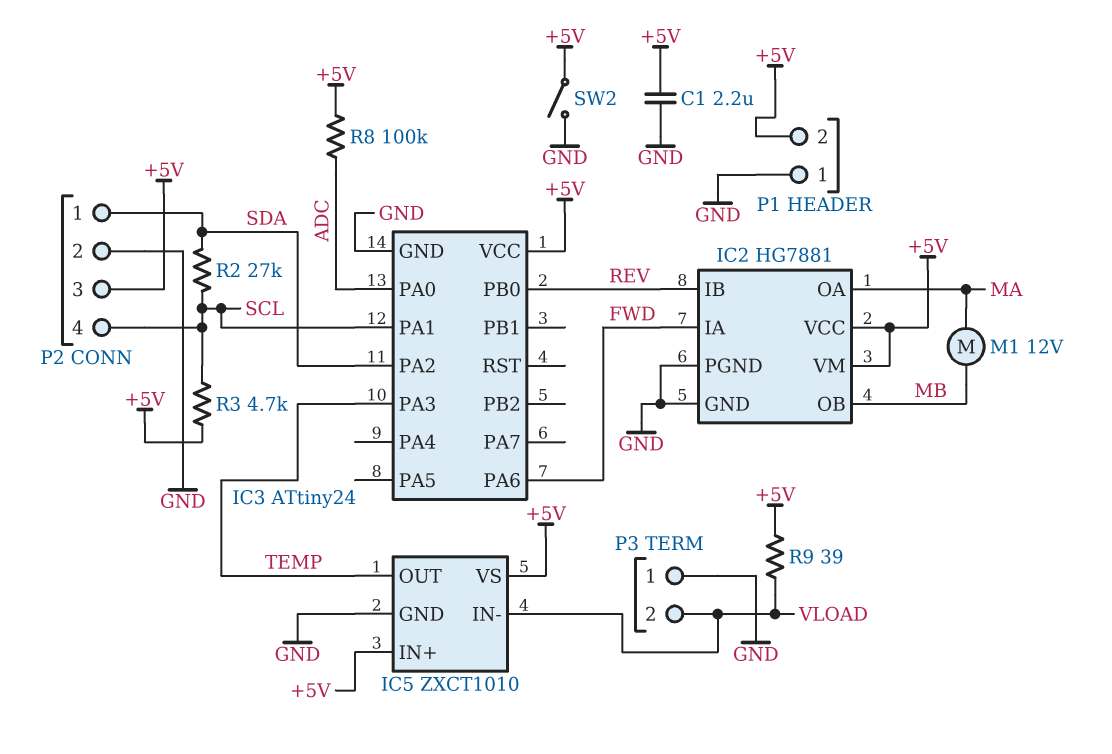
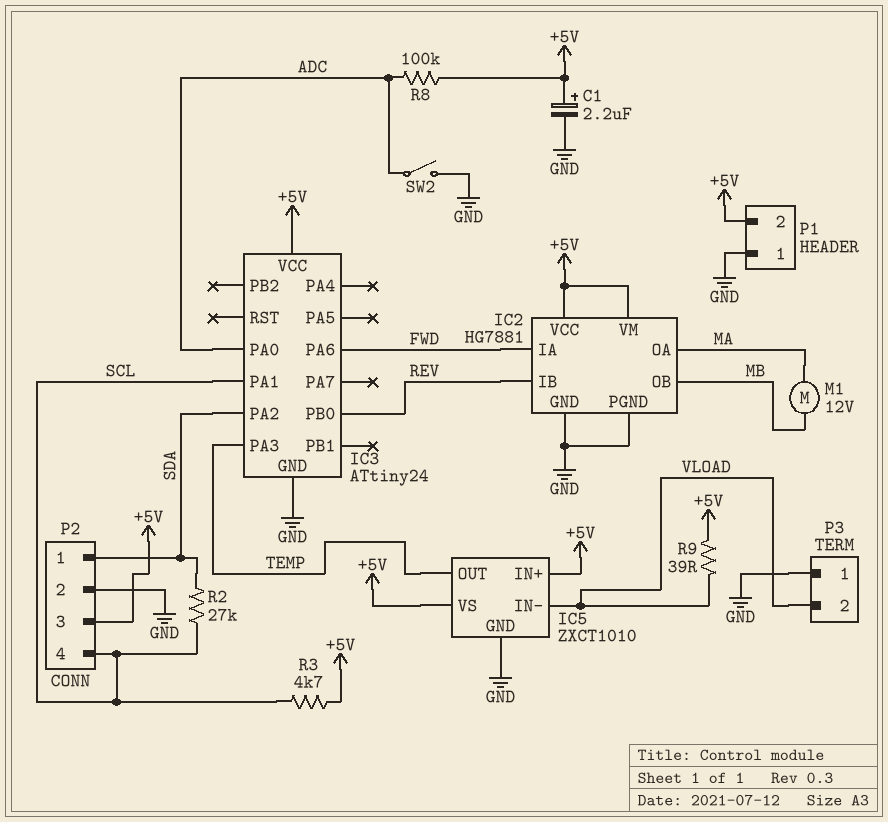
C1: 2.2uF (+5V, GND) -> 2.2uF (plus +5V, minus GND)
SW2: switch (+5V, GND) -> switch (ADC, GND)

